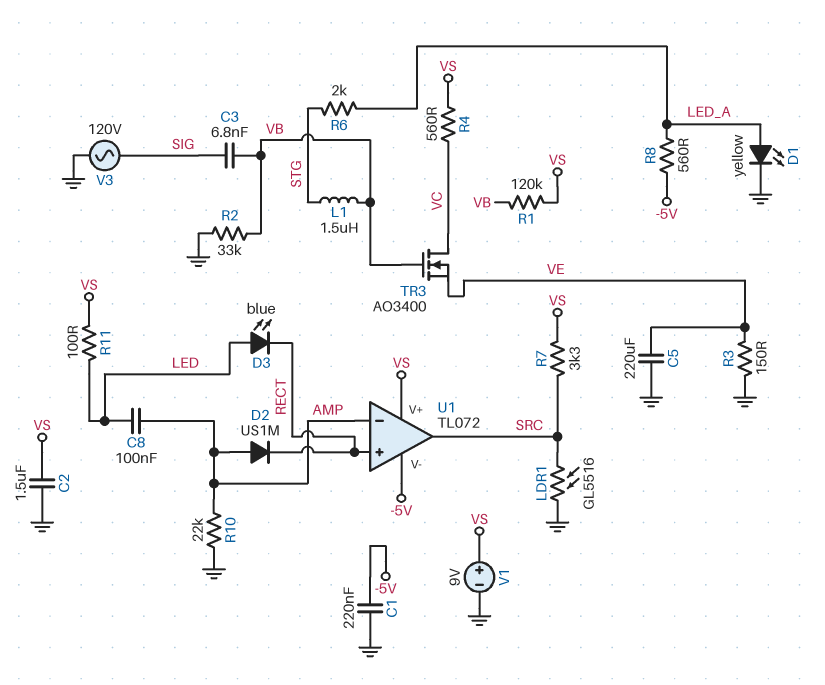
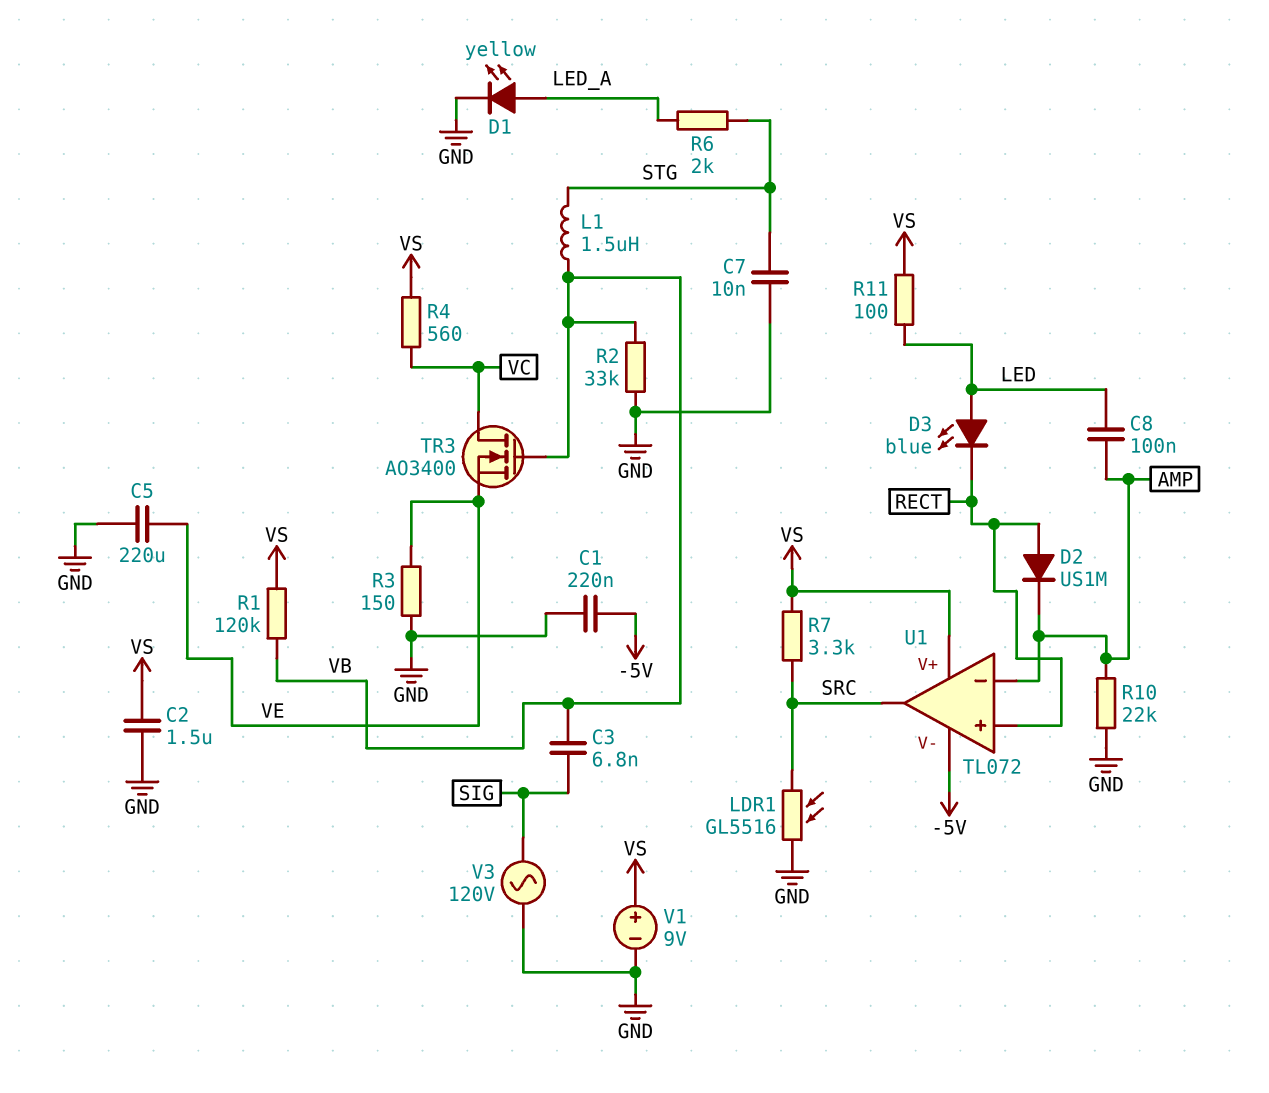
C7: none -> 10nF (GND, STG)
D2: diode US1M (A AMP, K RECT) -> diode US1M (A RECT, K AMP)
R8: 560 (-5V, LED_A) -> none

